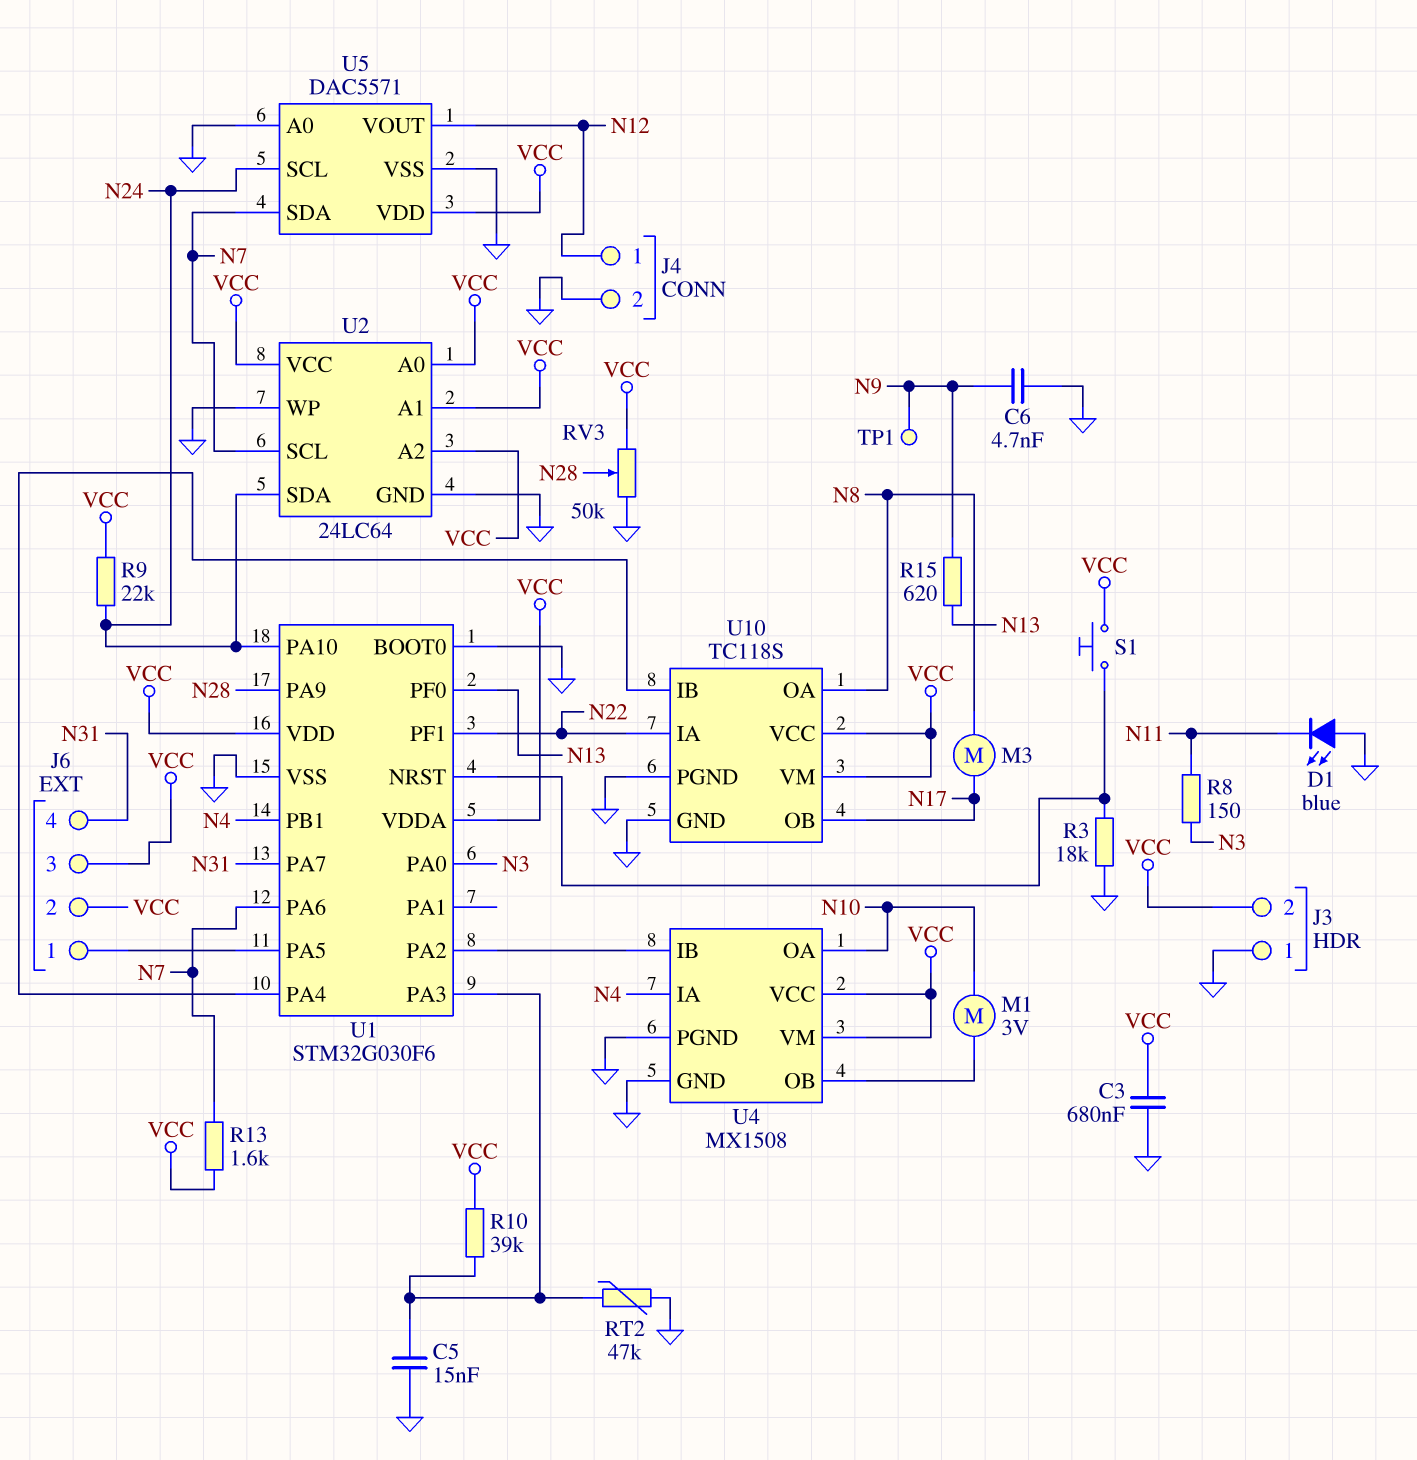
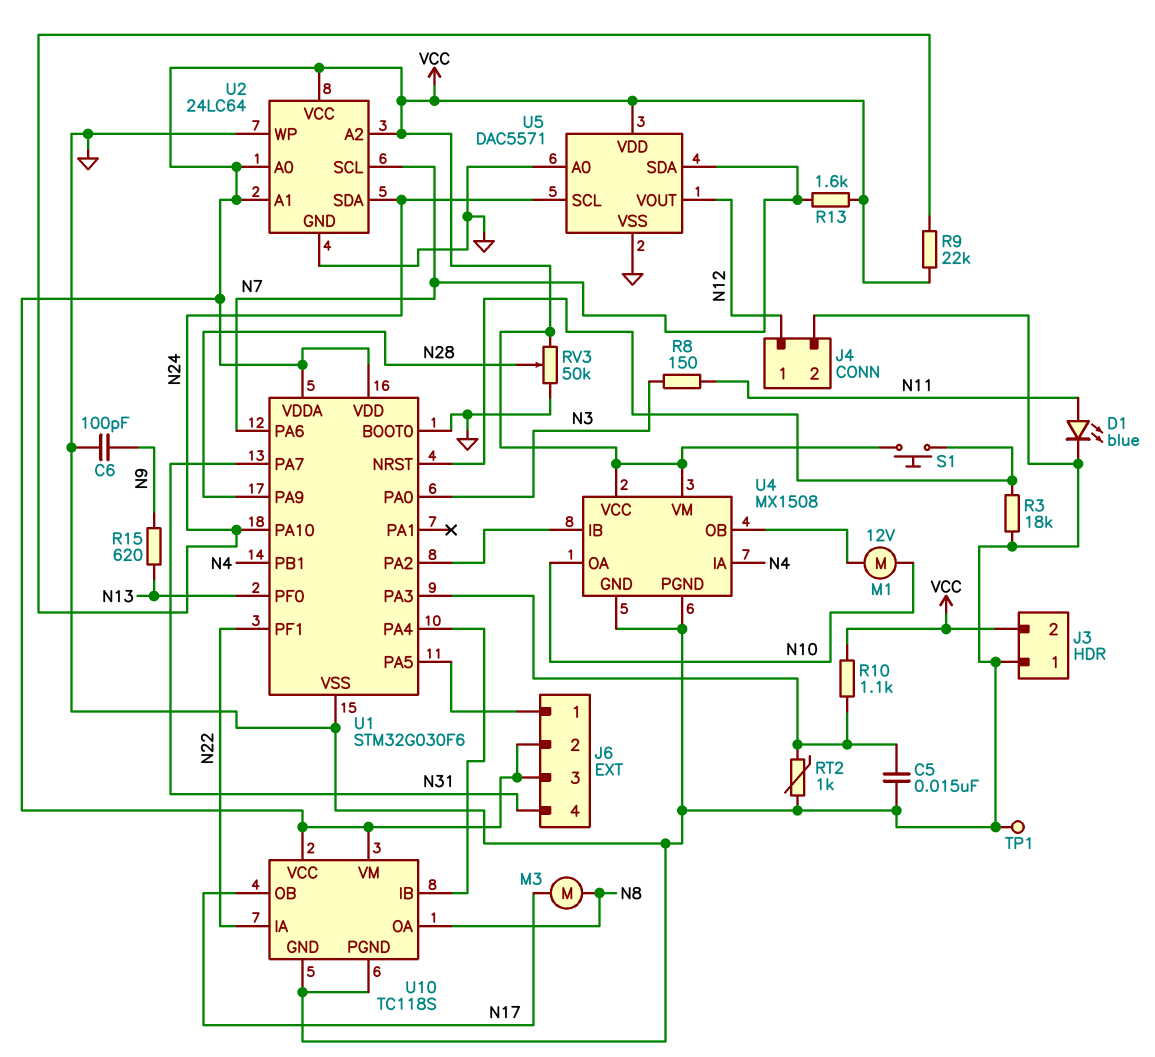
C3: 680nF (GND, VCC) -> none
C6: 4.7nF (GND, N9) -> 100pF (GND, N9)
D1: LED blue (A GND, K N11) -> LED blue (A N11, K GND)
M1: motor 3V (N10, U4/OB) -> motor 12V (N10, U4/OB)
R10: 39k (U1/PA3, VCC) -> 1.1k (U1/PA3, VCC)
RT2: 47k (GND, U1/PA3) -> 1k (GND, U1/PA3)
TP1: test point (N9) -> test point (GND)

